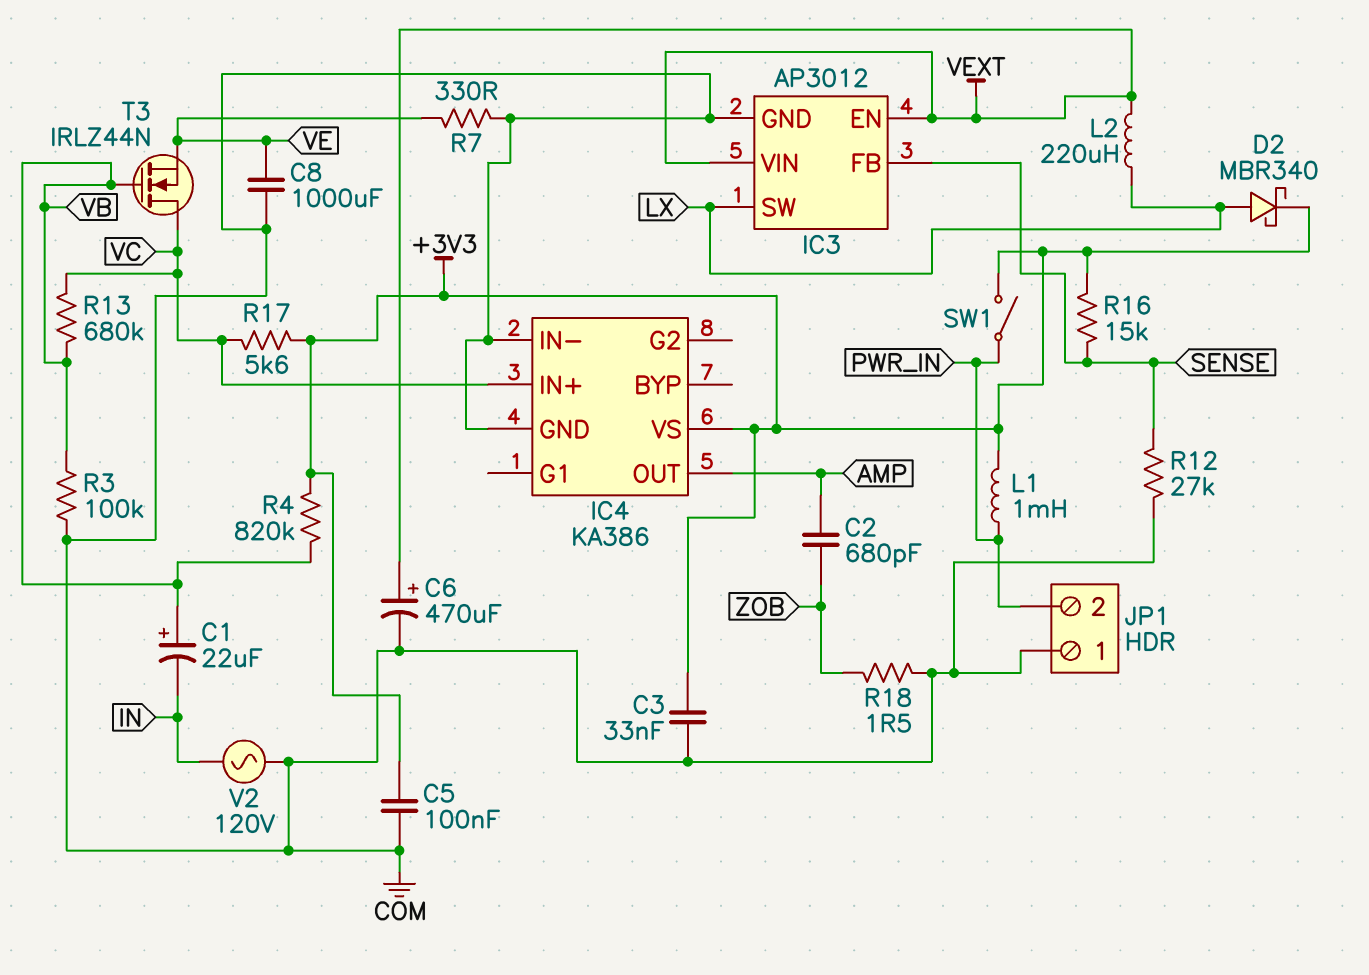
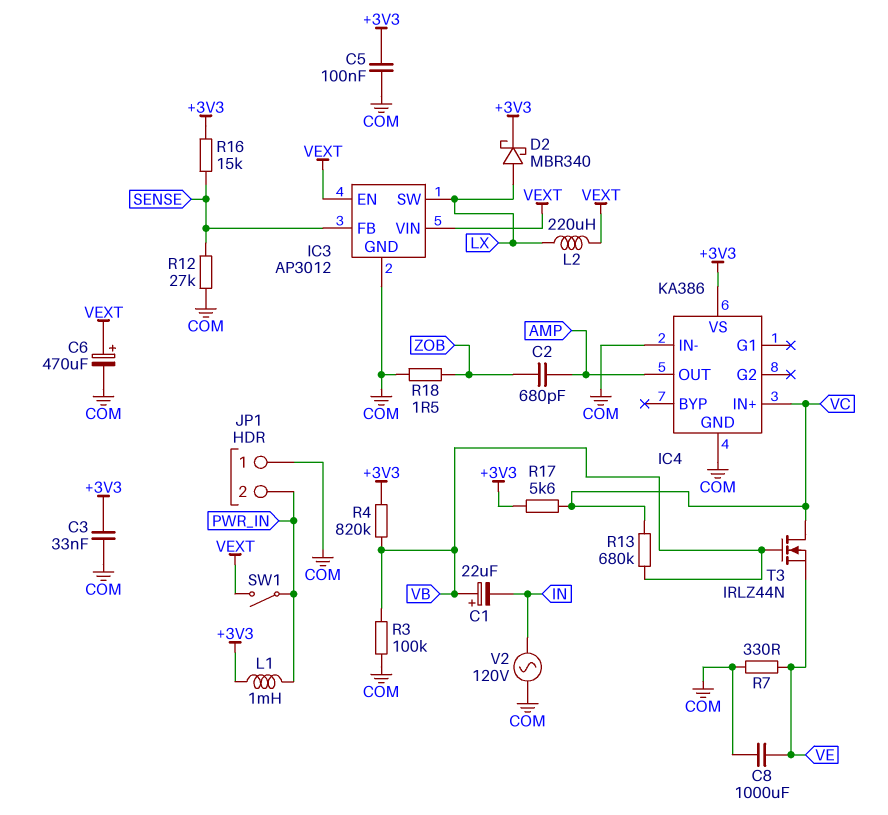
SW1: switch (+3V3, PWR_IN) -> switch (PWR_IN, VEXT)

